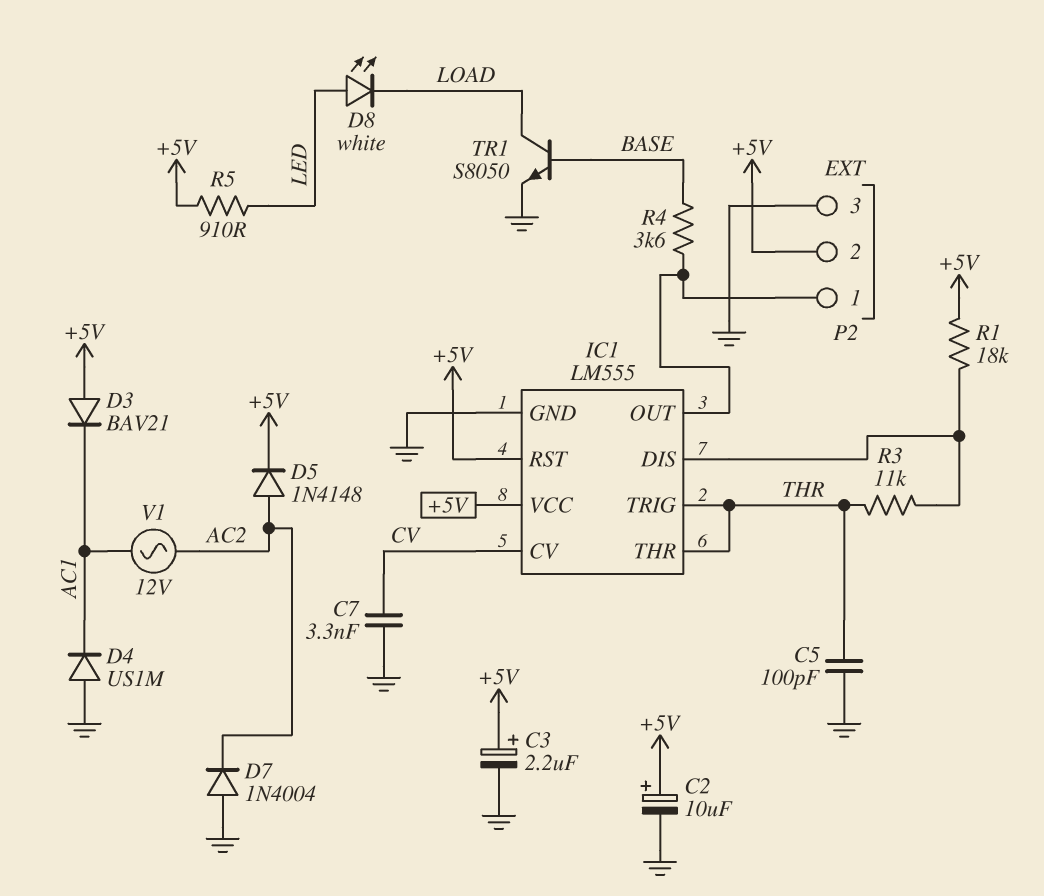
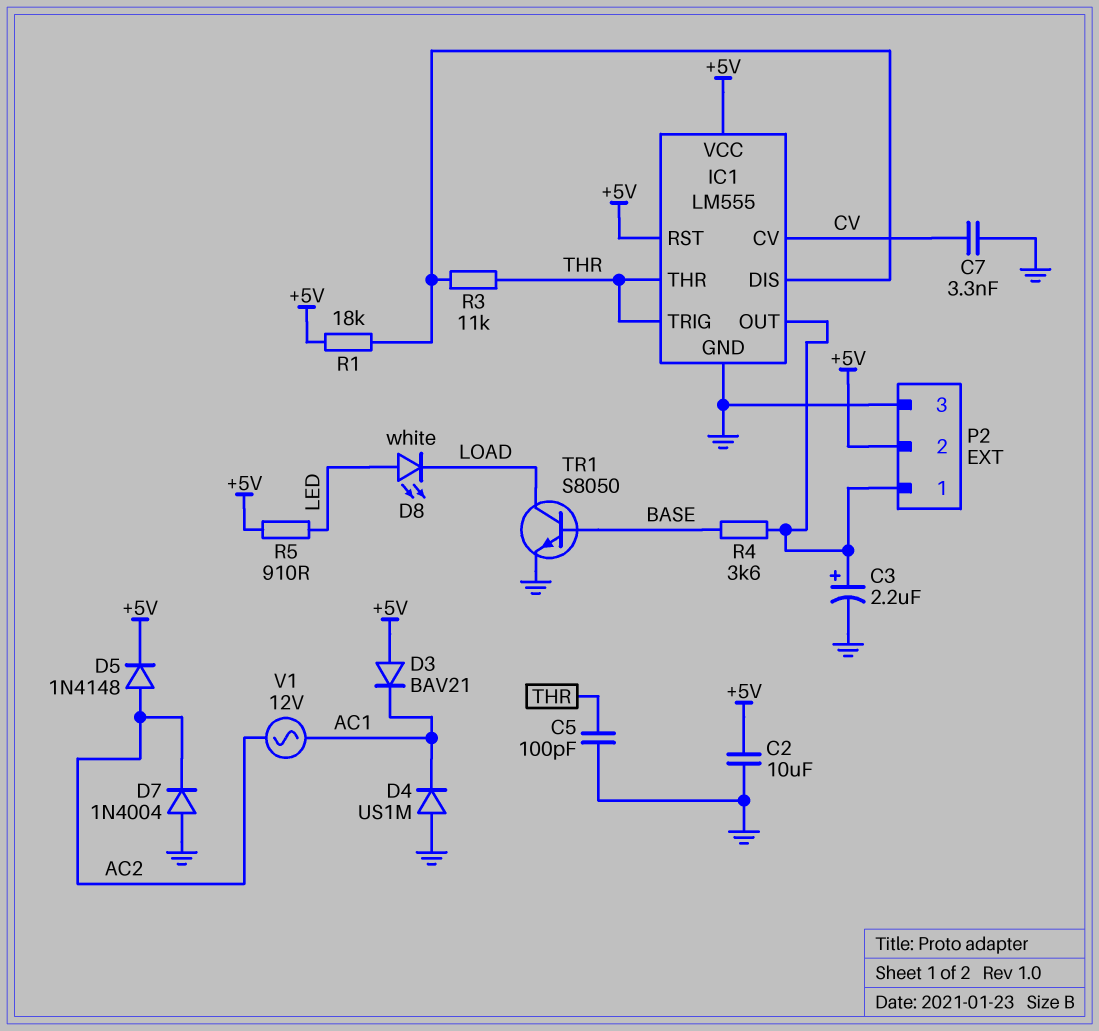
C2: 10uF (plus +5V, minus GND) -> 10uF (+5V, GND)
C3: 2.2uF (plus +5V, minus GND) -> 2.2uF (plus IC1/OUT, minus GND)

